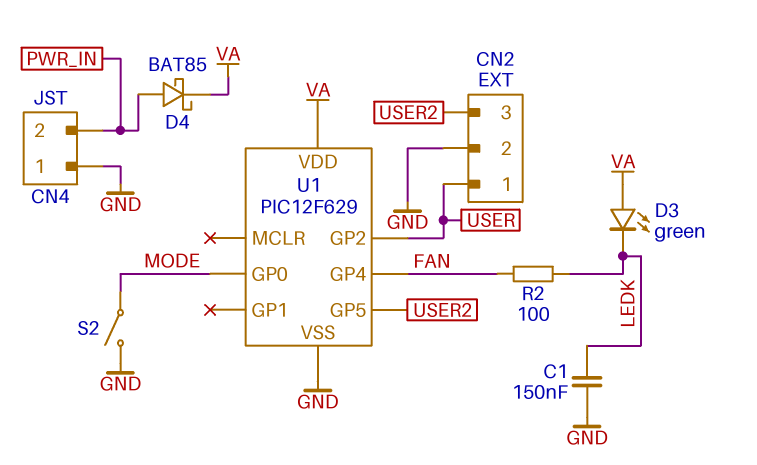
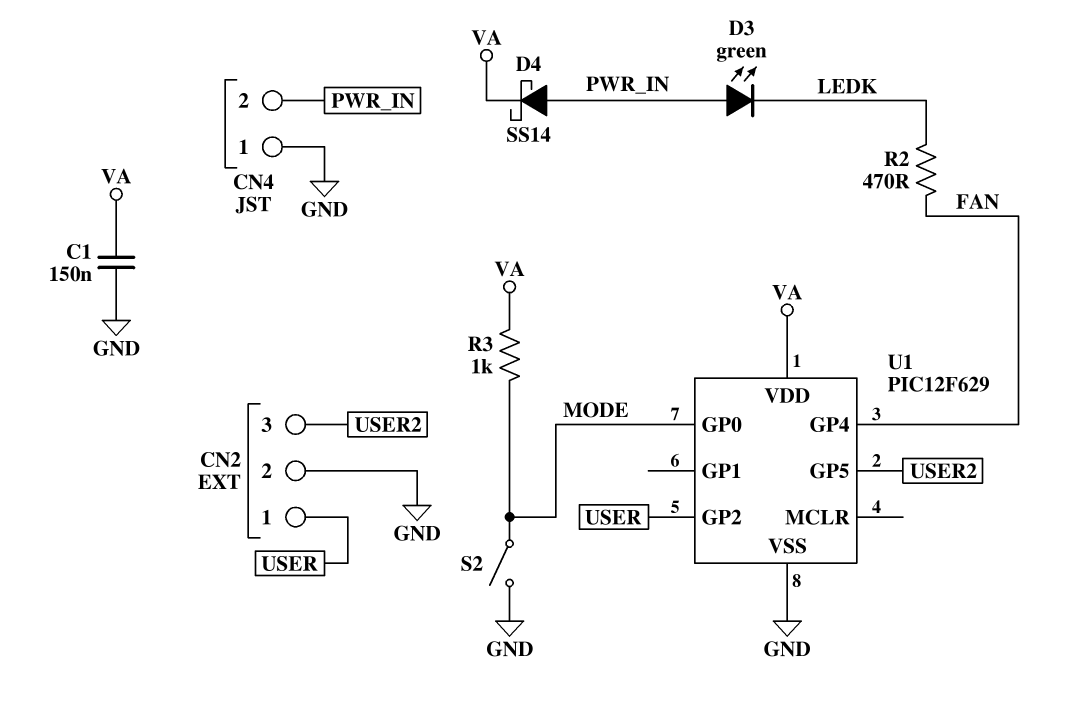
C1: 150nF (GND, LEDK) -> 150nF (GND, VA)
D3: LED green (A VA, K LEDK) -> LED green (A PWR_IN, K LEDK)
D4: schottky BAT85 (A PWR_IN, K VA) -> schottky SS14 (A PWR_IN, K VA)
R2: 100 (FAN, LEDK) -> 470 (FAN, LEDK)
R3: none -> 1k (MODE, VA)

